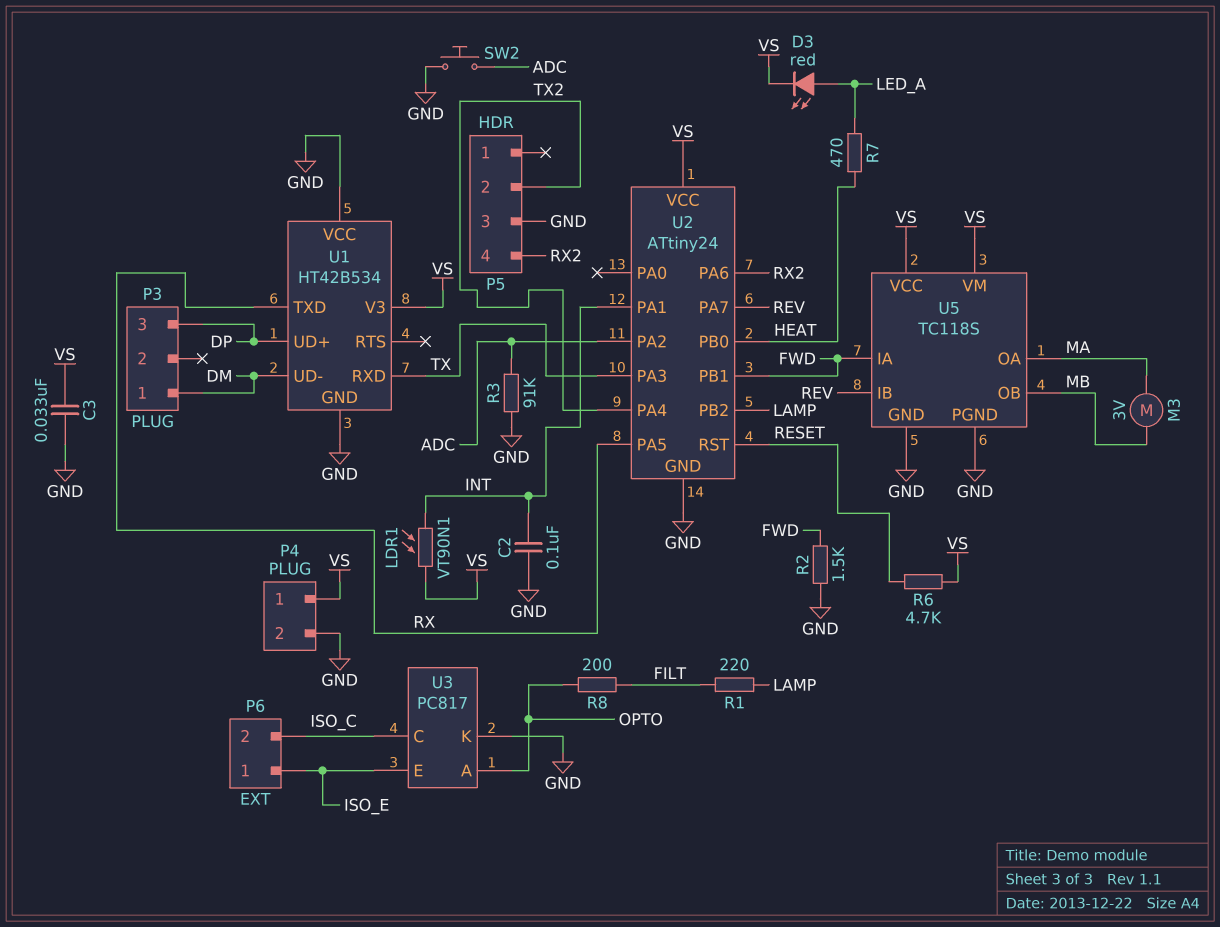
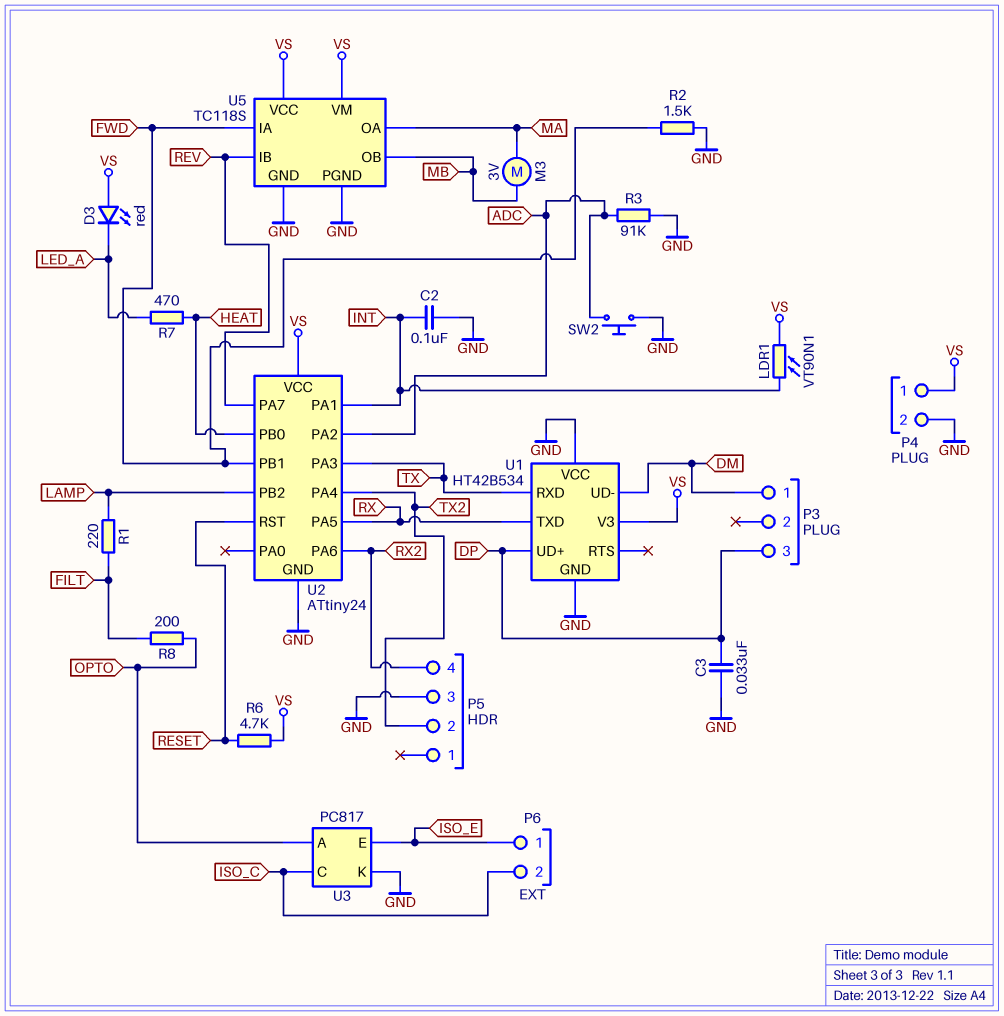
C3: 33nF (GND, VS) -> 33nF (DP, GND)
D3: LED red (A LED_A, K VS) -> LED red (A VS, K LED_A)

